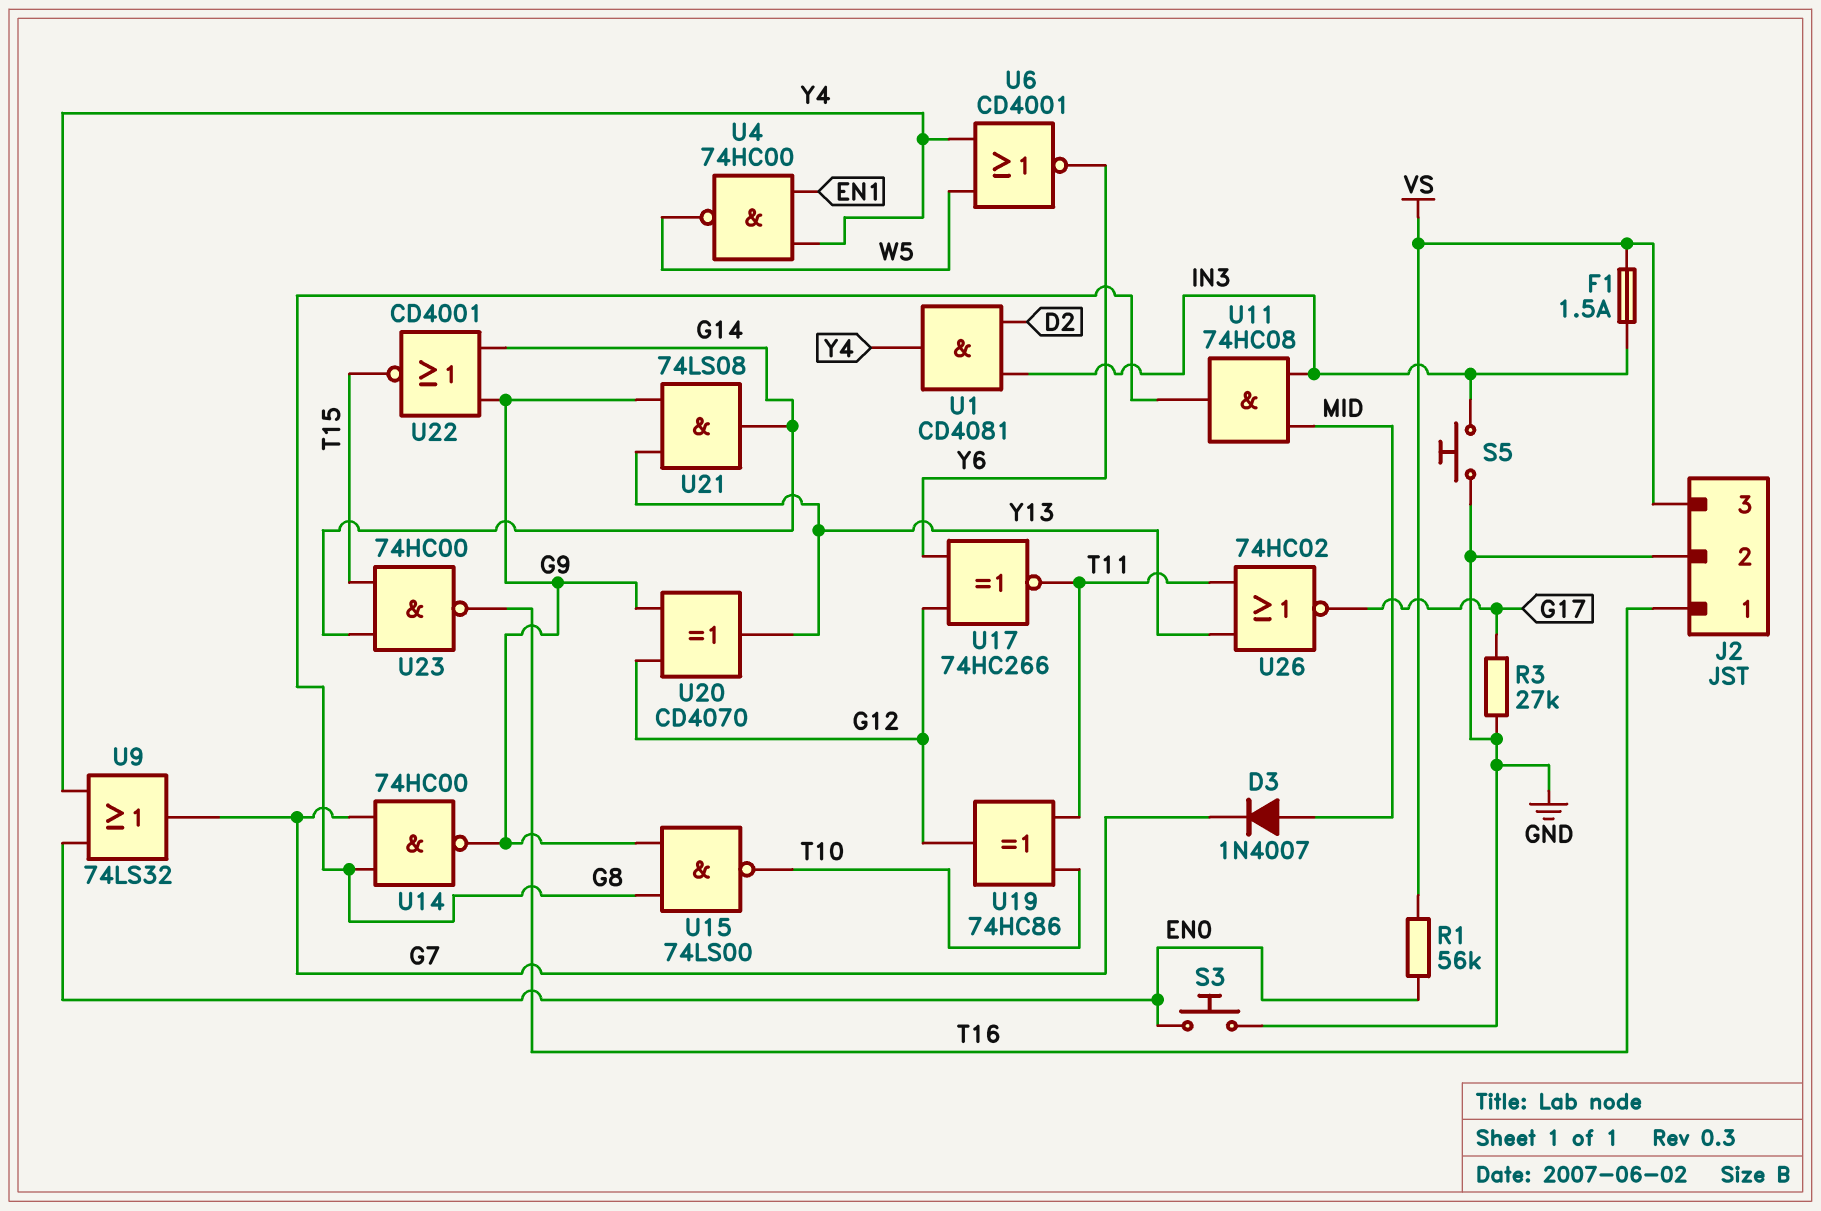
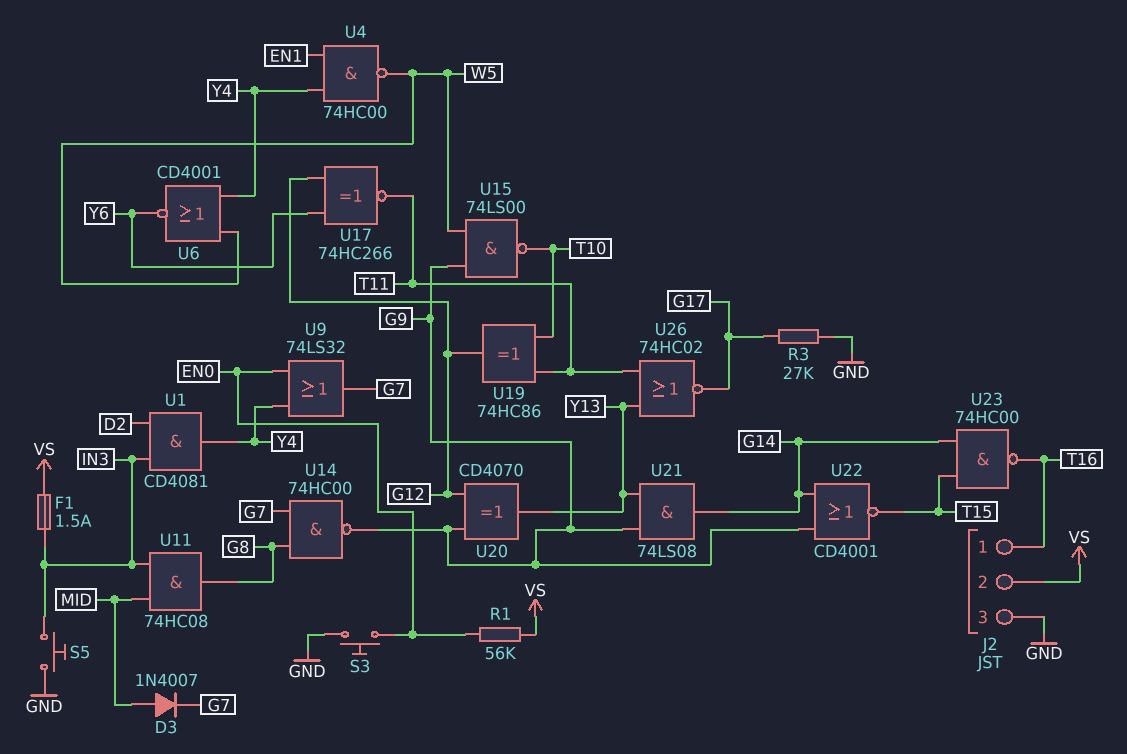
J2 pin 2: GND -> VS
J2 pin 3: VS -> GND
U15: NAND 74LS00 (in G8, in G9, out T10) -> NAND 74LS00 (in G9, in W5, out T10)

